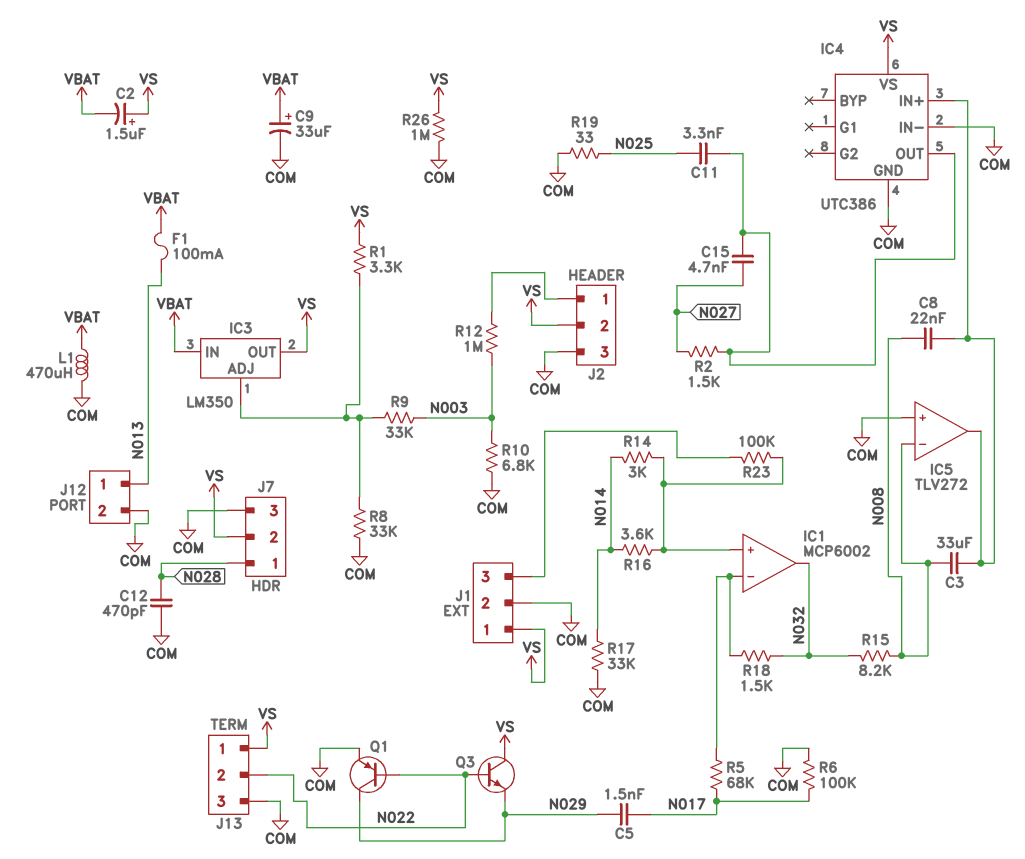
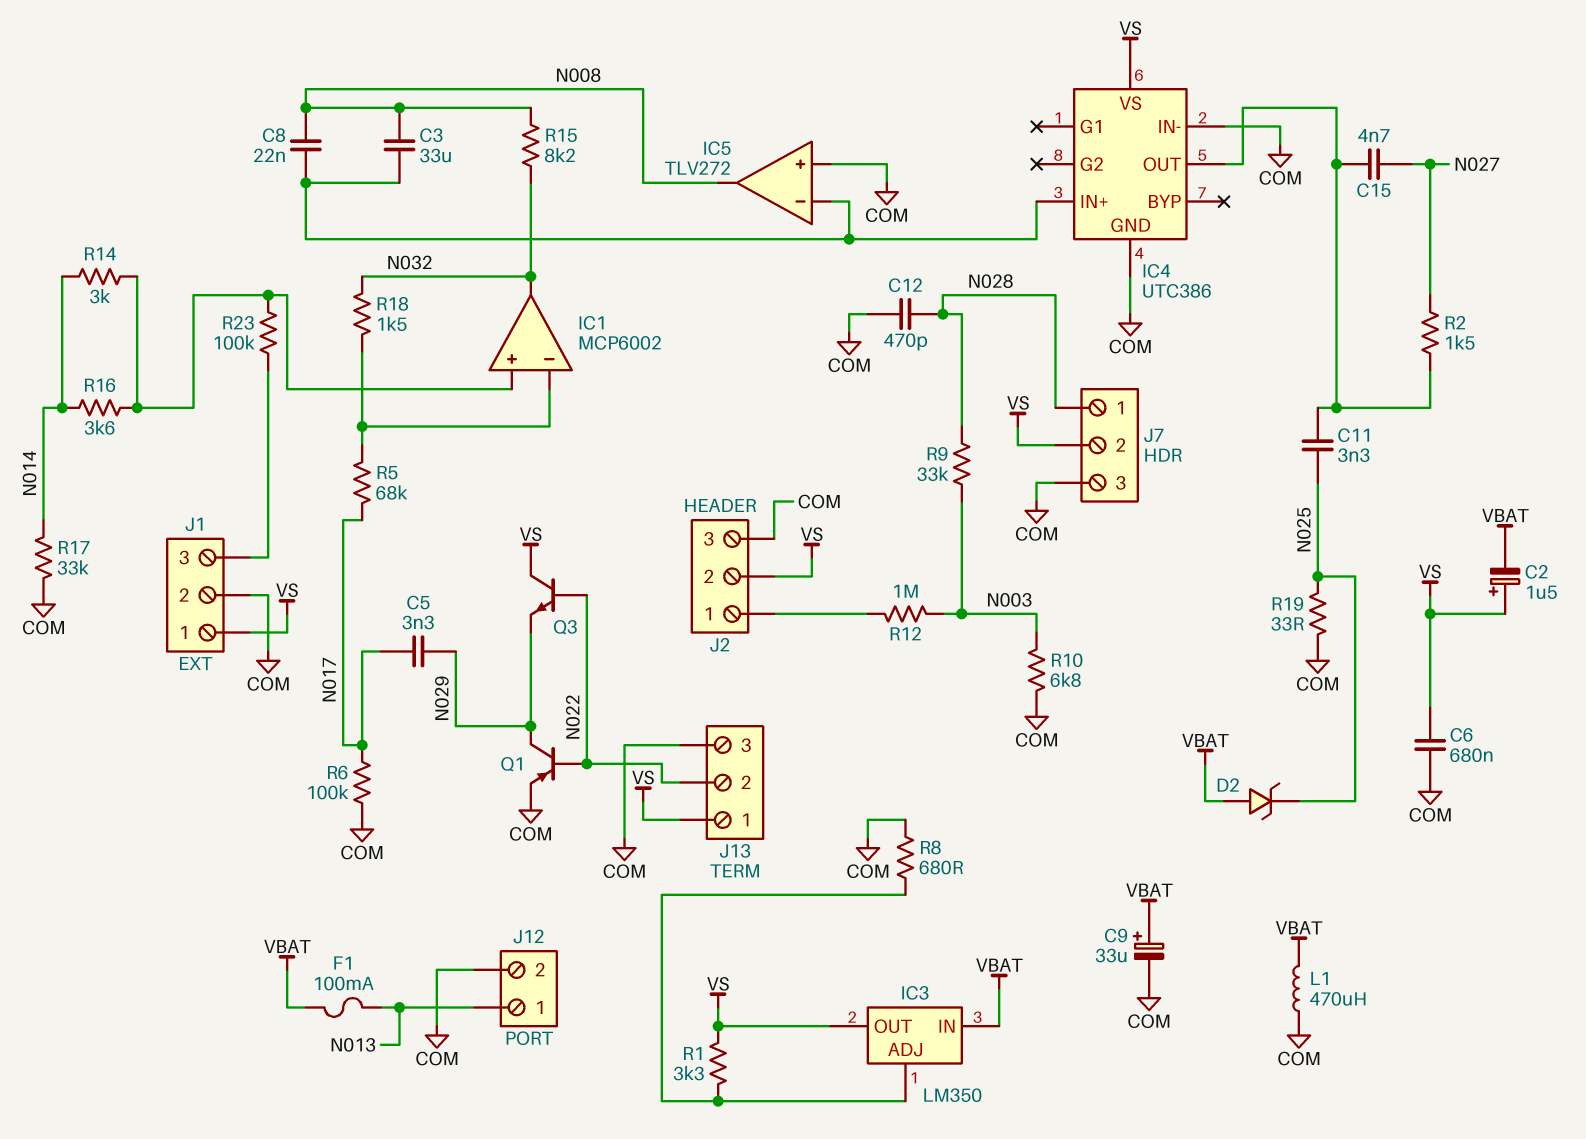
C5: 1.5nF (N017, N029) -> 3.3nF (N017, N029)
C6: none -> 680nF (COM, VS)
D2: none -> zener (A VBAT, K N025)
IC5 pin in-: N008 -> IC4/IN+
IC5 pin out: IC4/IN+ -> N008
R8: 33k (COM, IC3/ADJ) -> 680 (COM, IC3/ADJ)
R9: 33k (IC3/ADJ, N003) -> 33k (N003, N028)
R26: 1M (COM, VS) -> none

